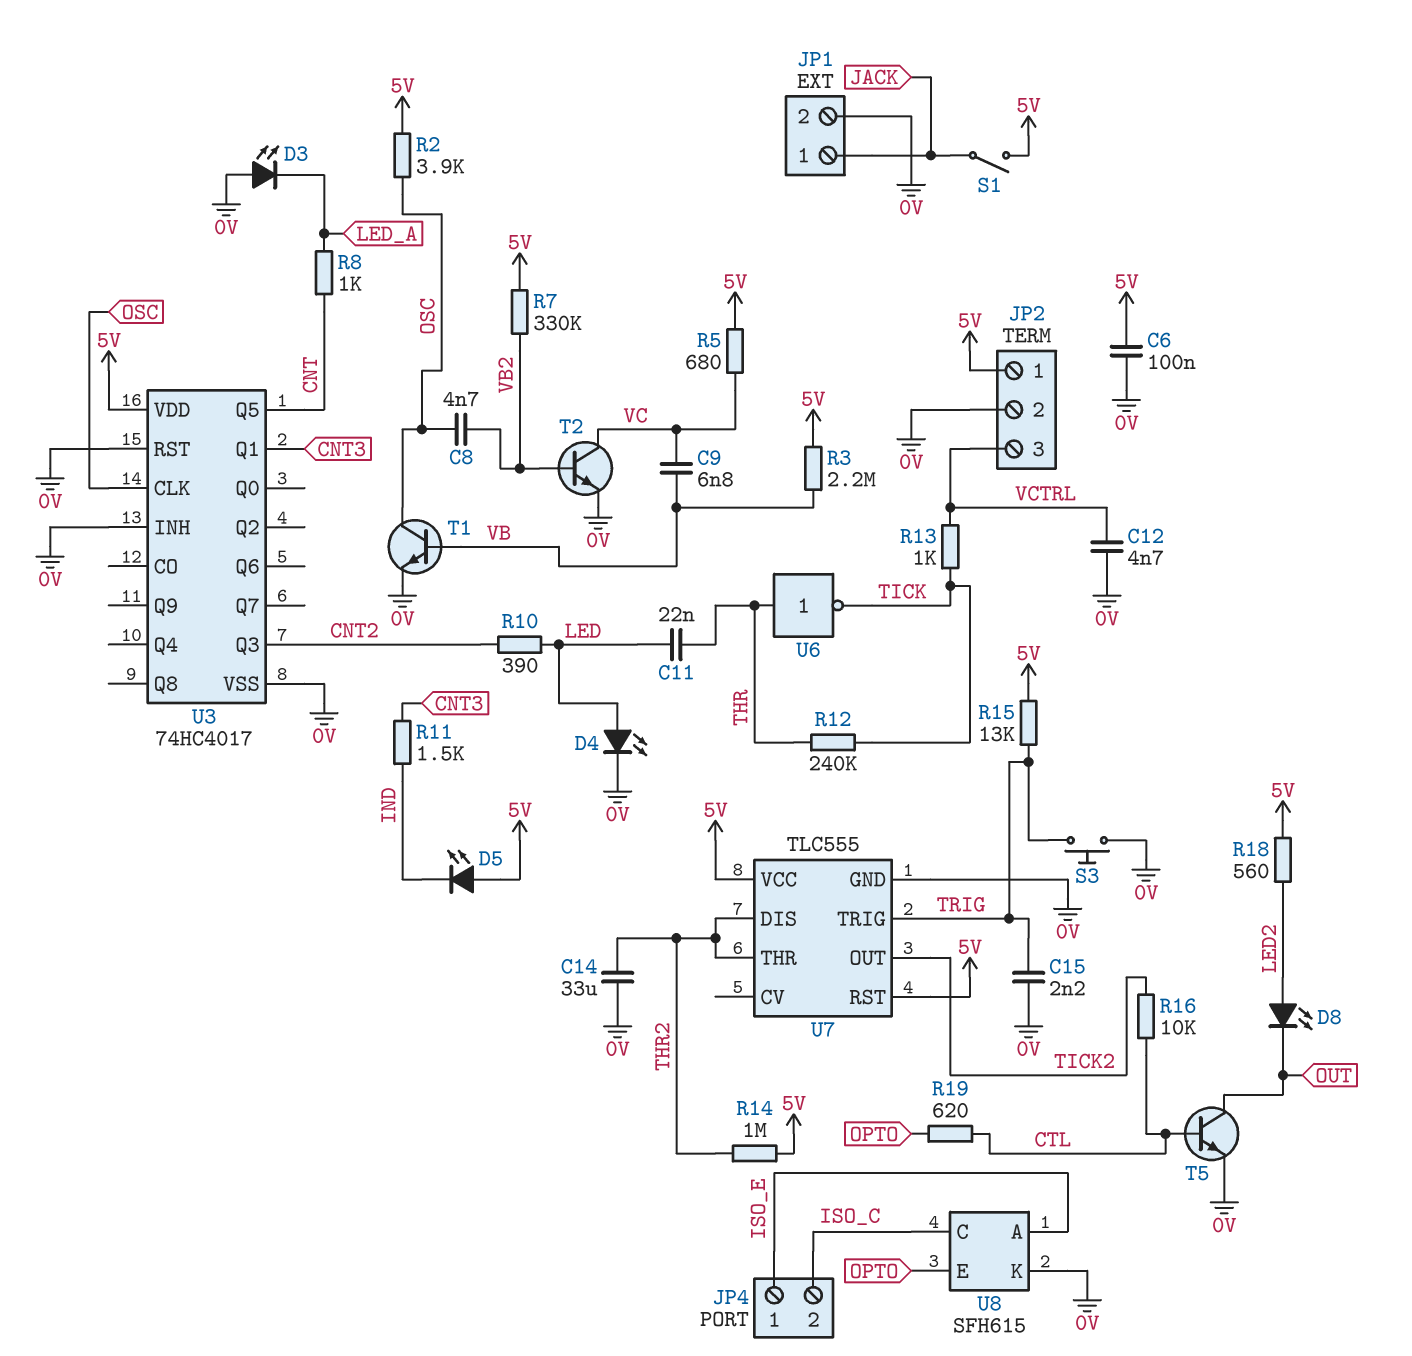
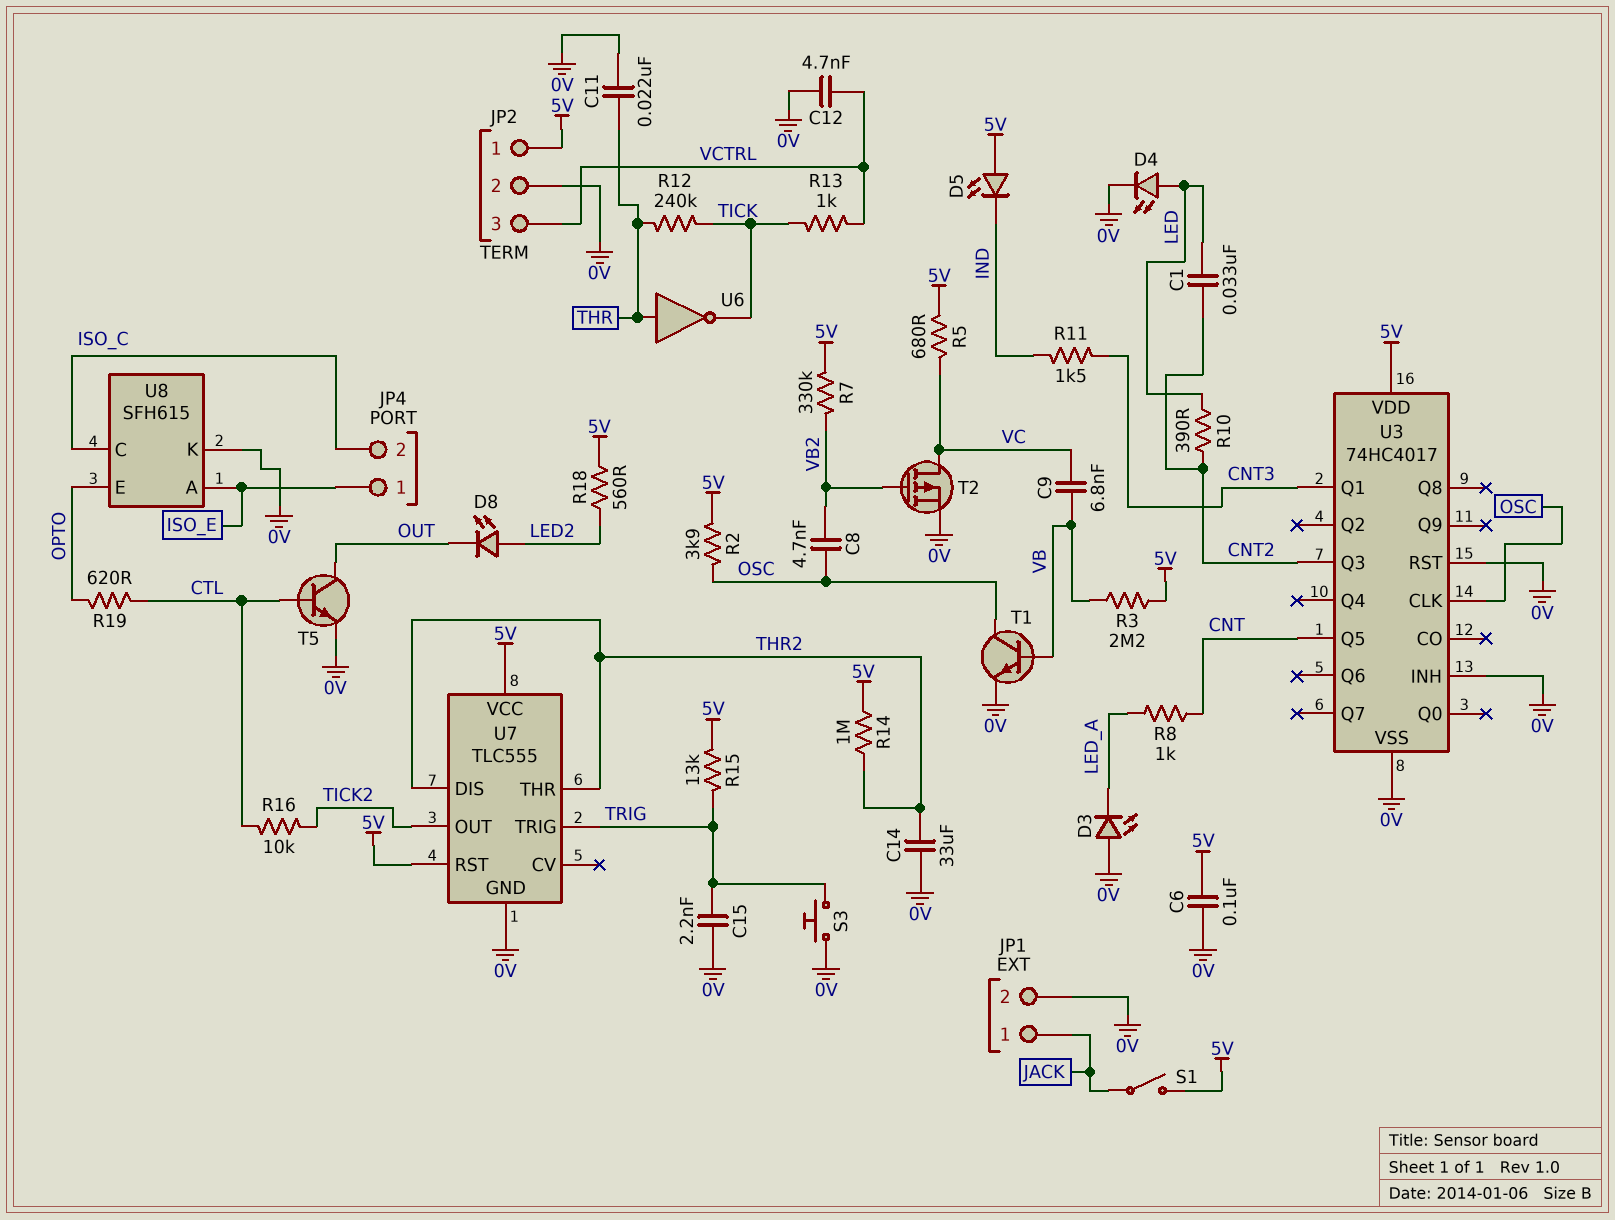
C1: none -> 33nF (CNT2, LED)
C11: 22nF (LED, THR) -> 22nF (0V, THR)
T2: NPN (B VB2, C VC, E 0V) -> PMOS (G VB2, D VC, S 0V)

